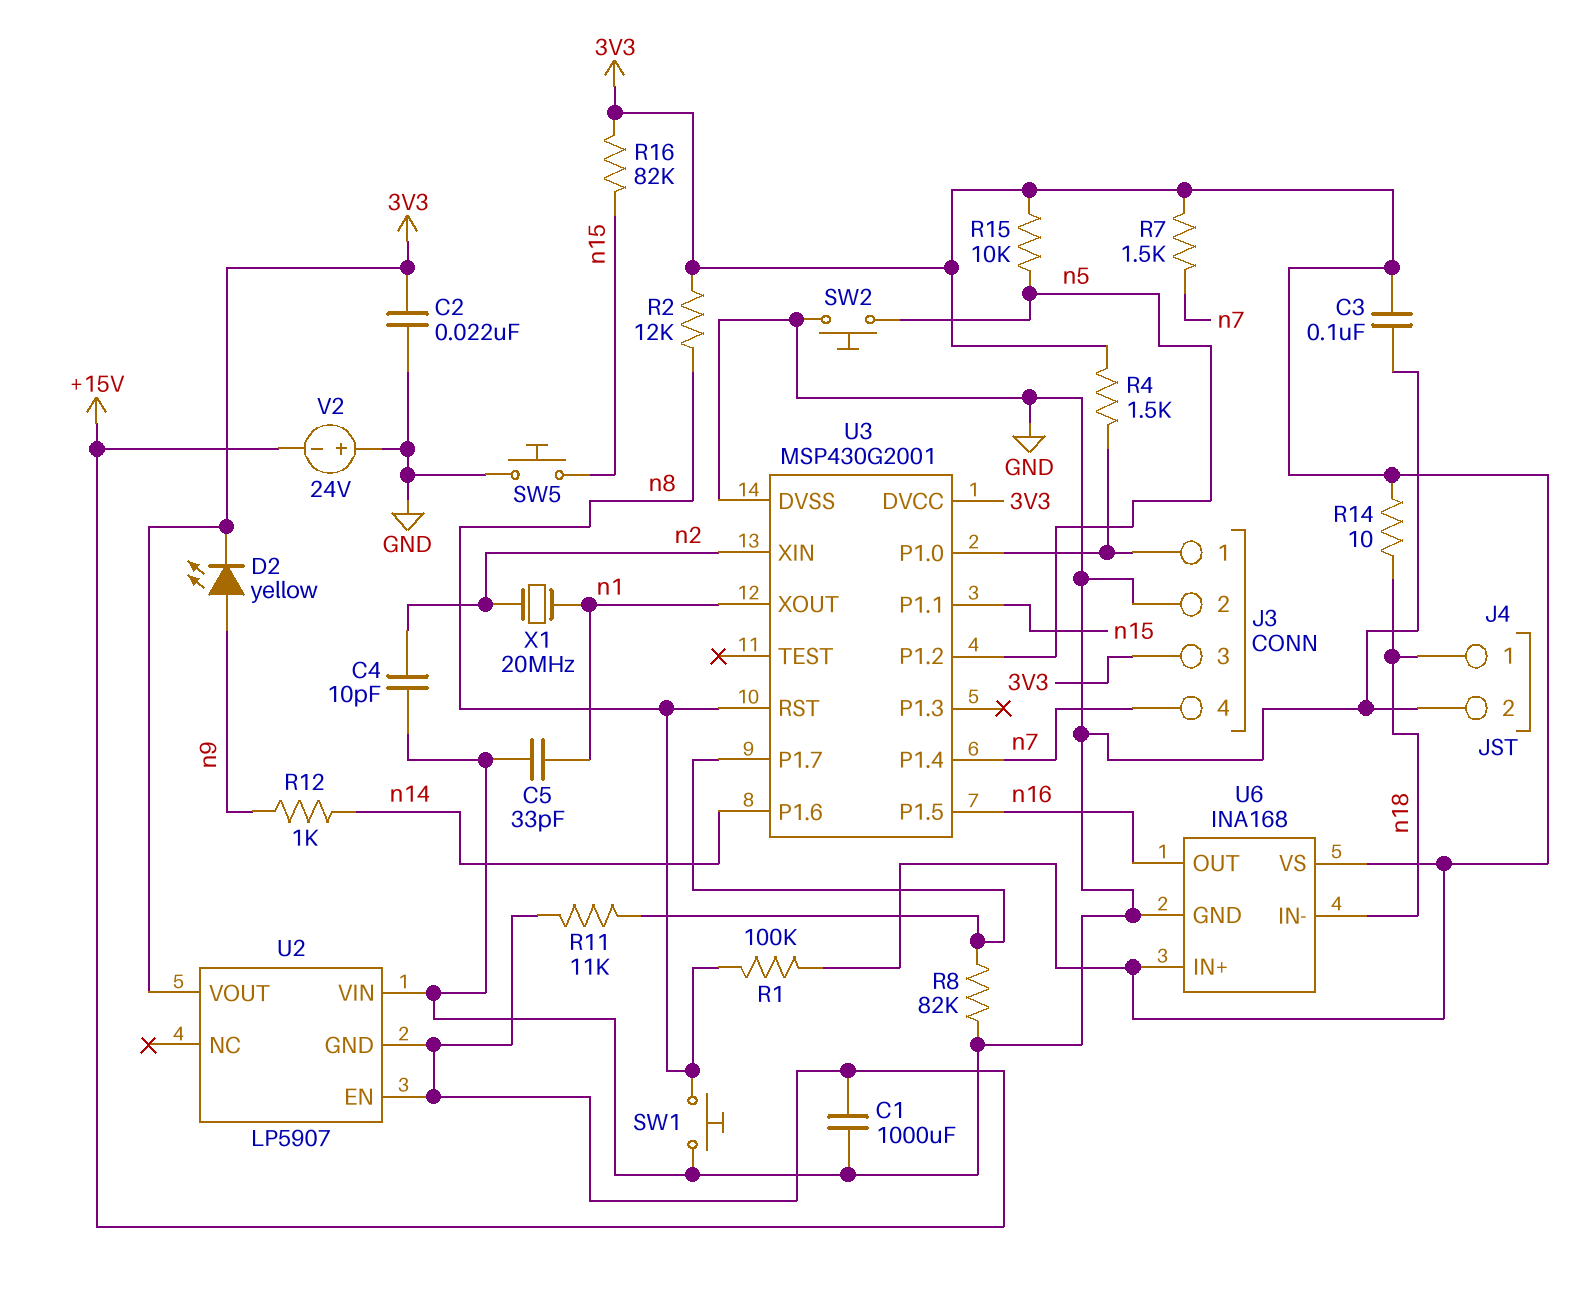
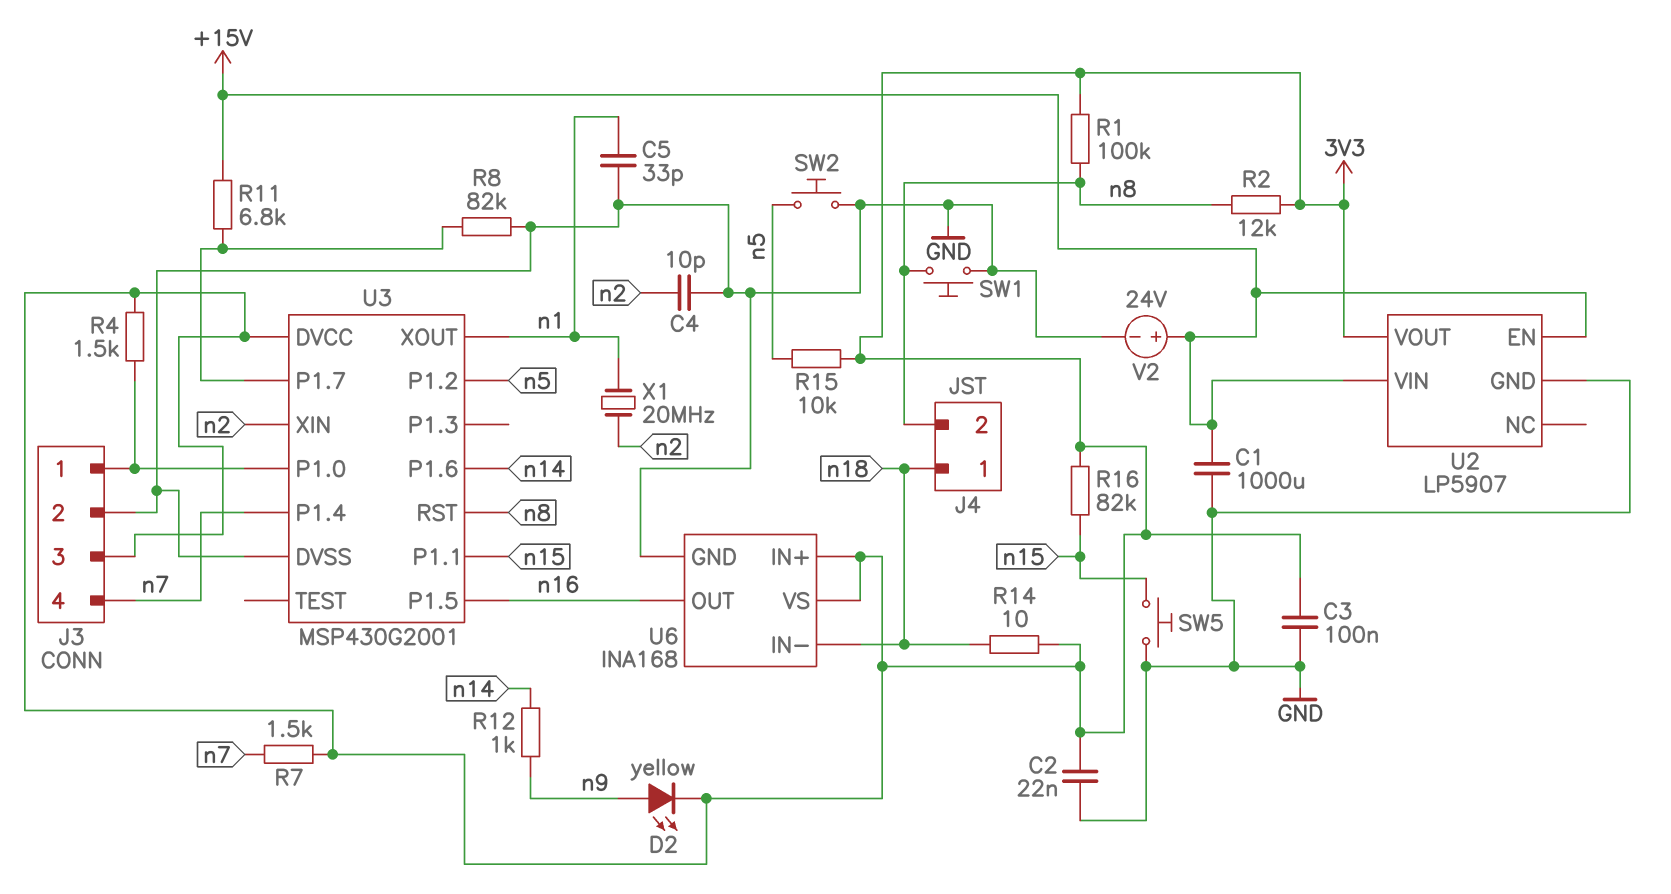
J4 pin 2: GND -> n8
R11: 11k (+15V, U3/P1.7) -> 6.8k (+15V, U3/P1.7)
U2 pin GND: +15V -> GND
U2 pin VIN: GND -> +15V
V2: 24V (plus GND, minus +15V) -> 24V (plus +15V, minus GND)

